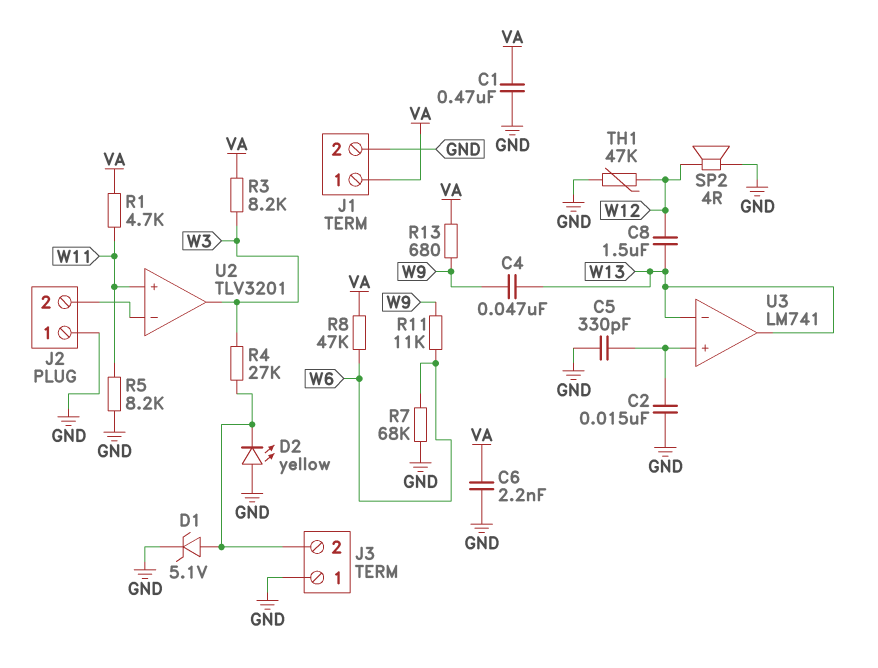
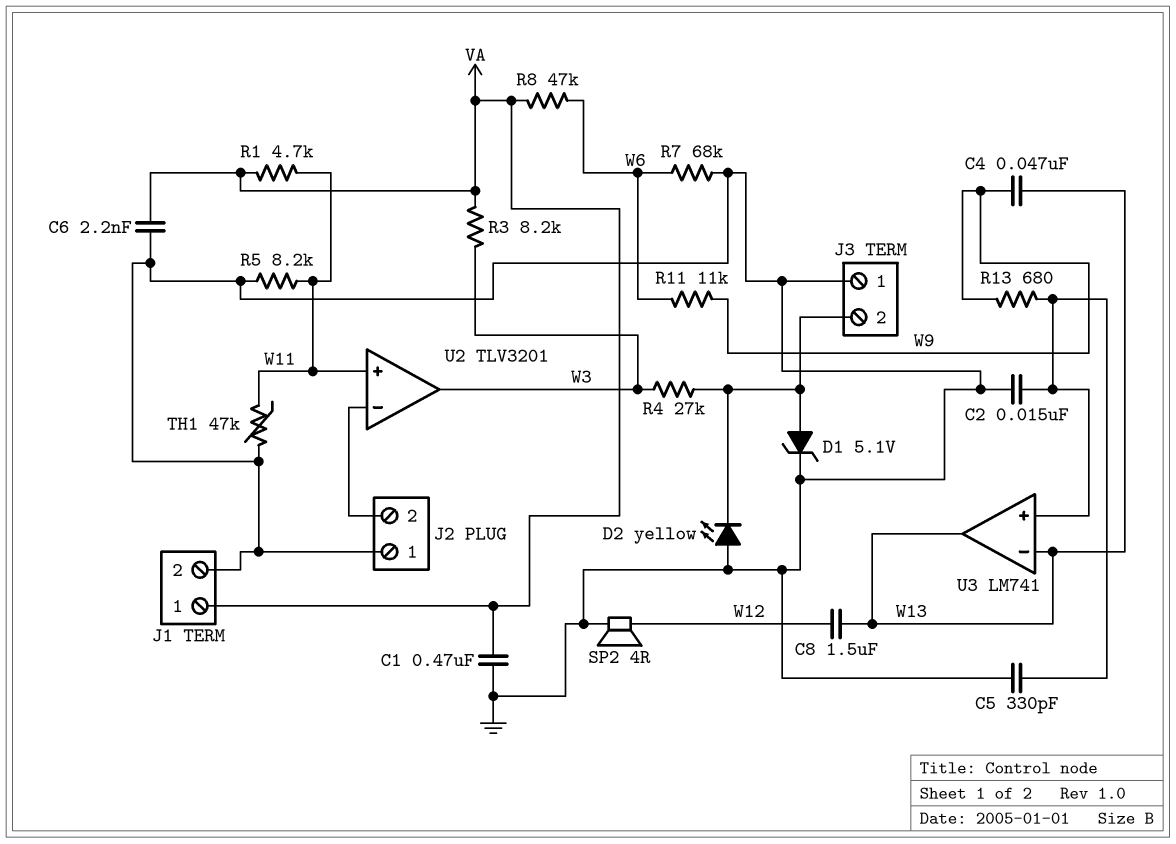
R13: 680 (VA, W9) -> 680 (U3/in+, W9)
TH1: 47k (GND, W12) -> 47k (GND, W11)

